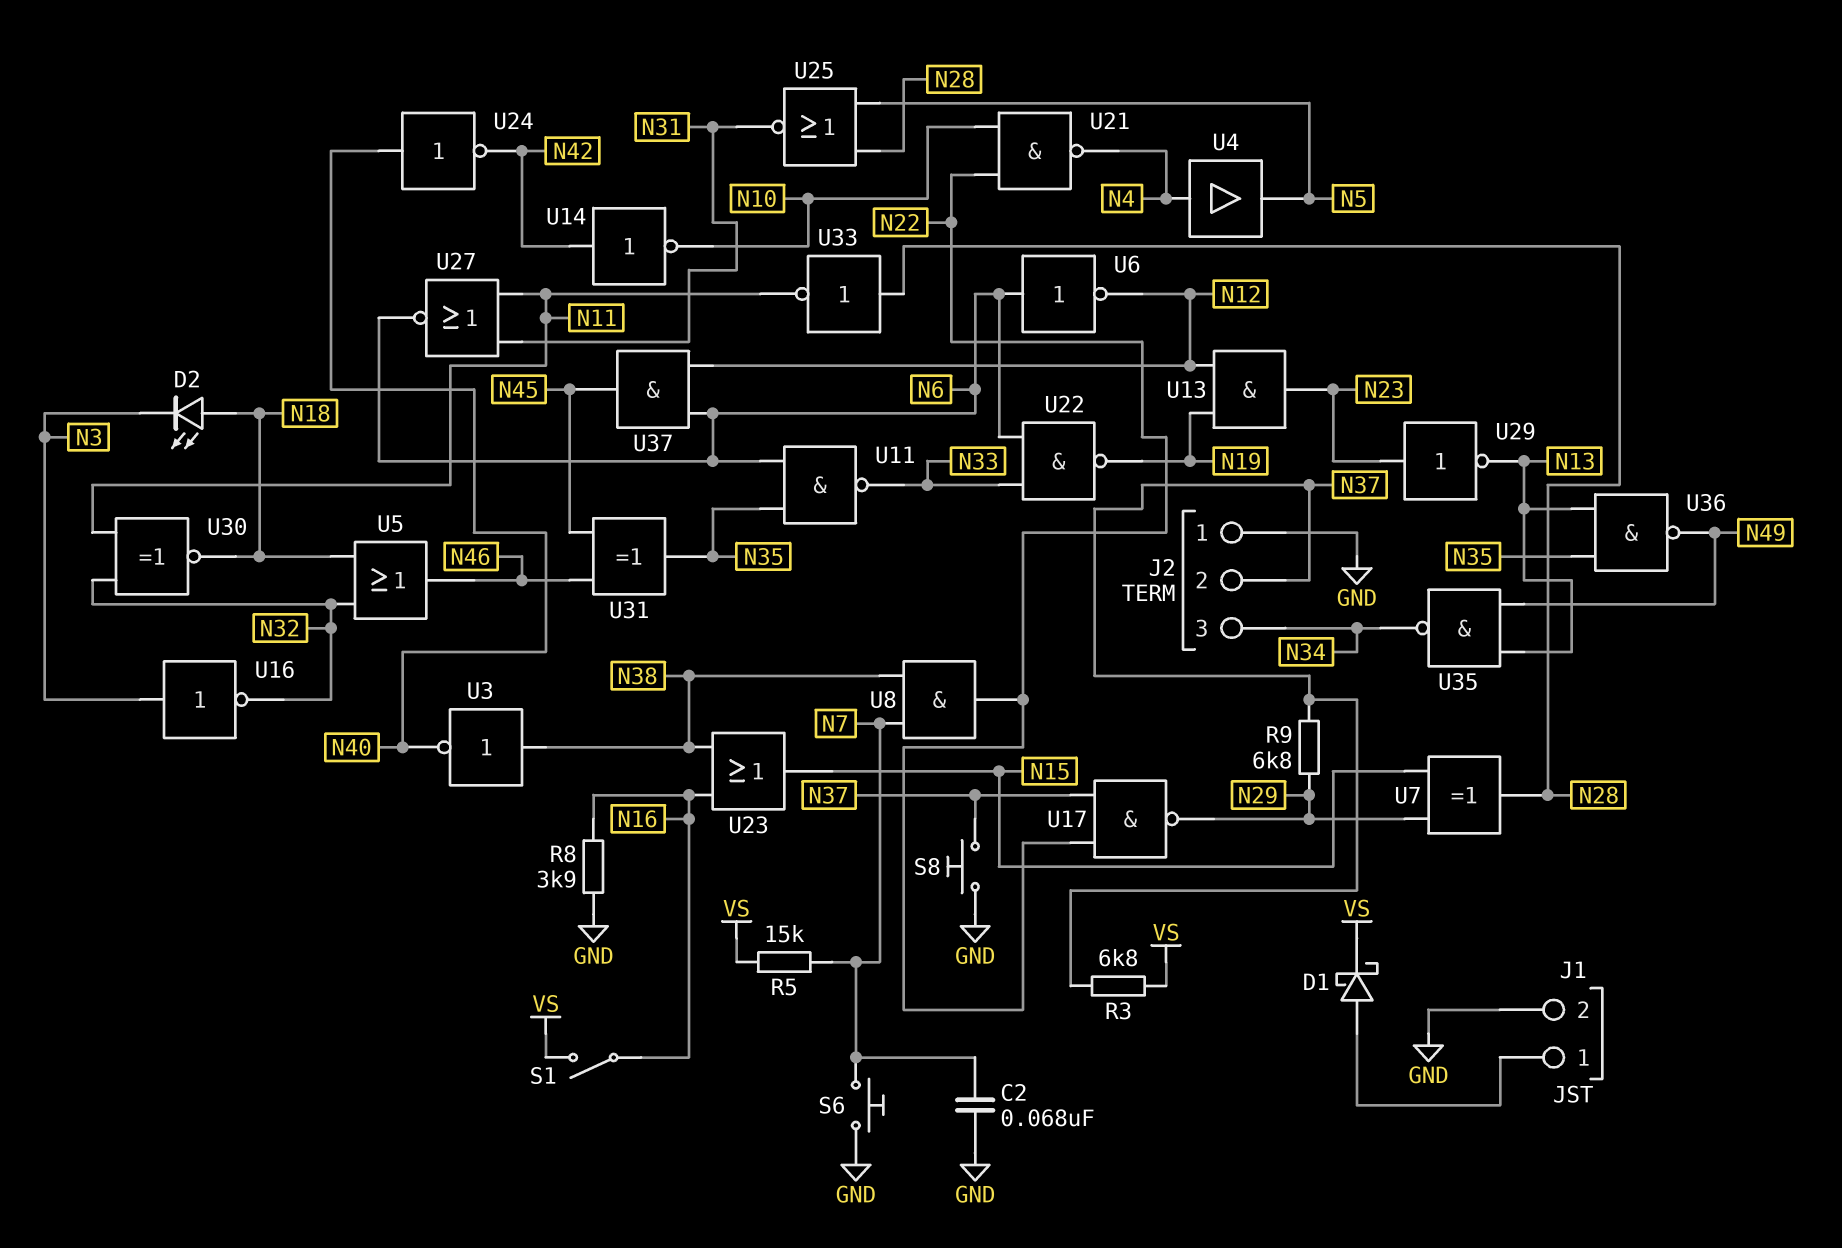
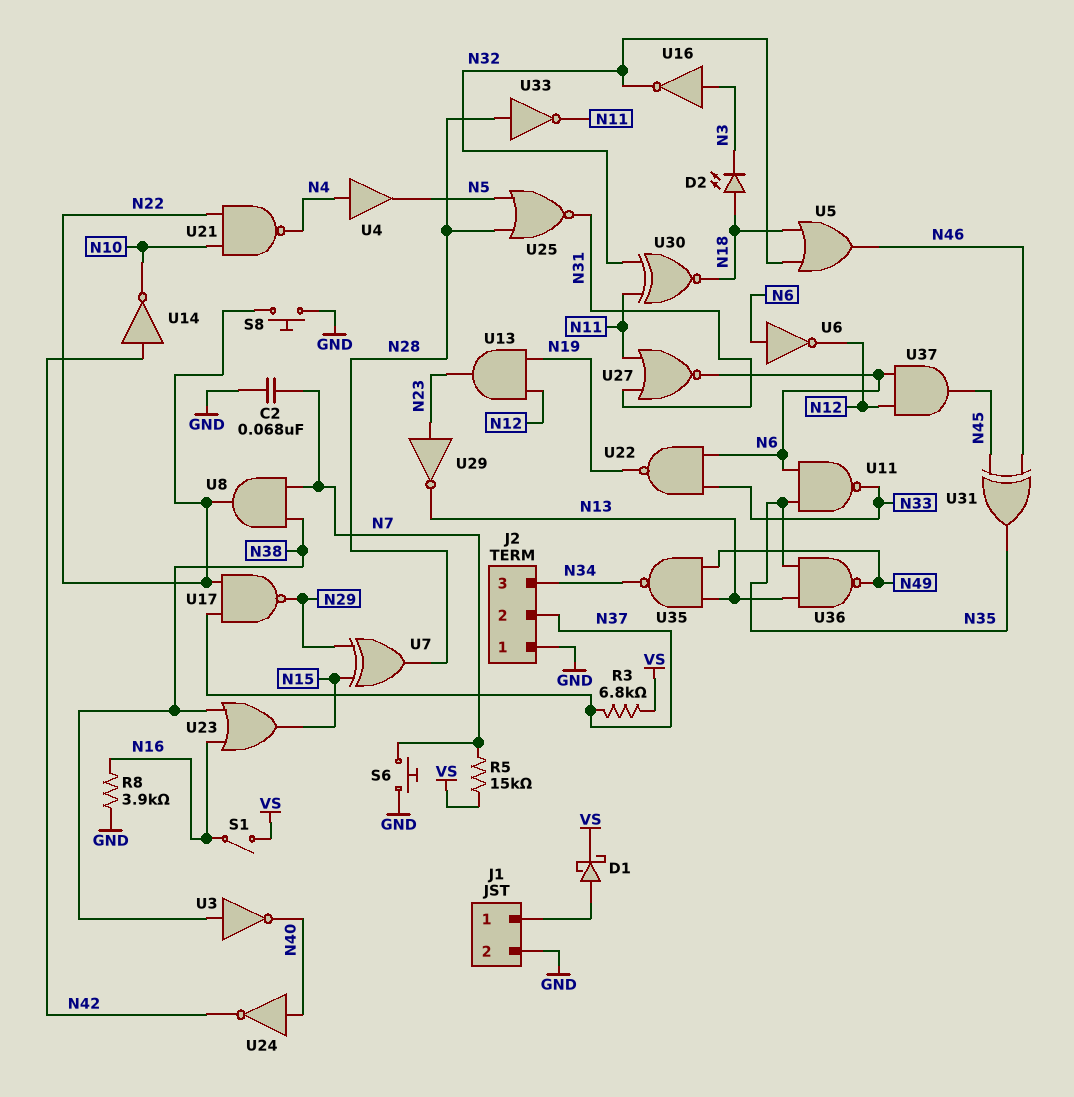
R9: 6.8k (N29, N37) -> none
S8: button (GND, N37) -> button (GND, N22)

